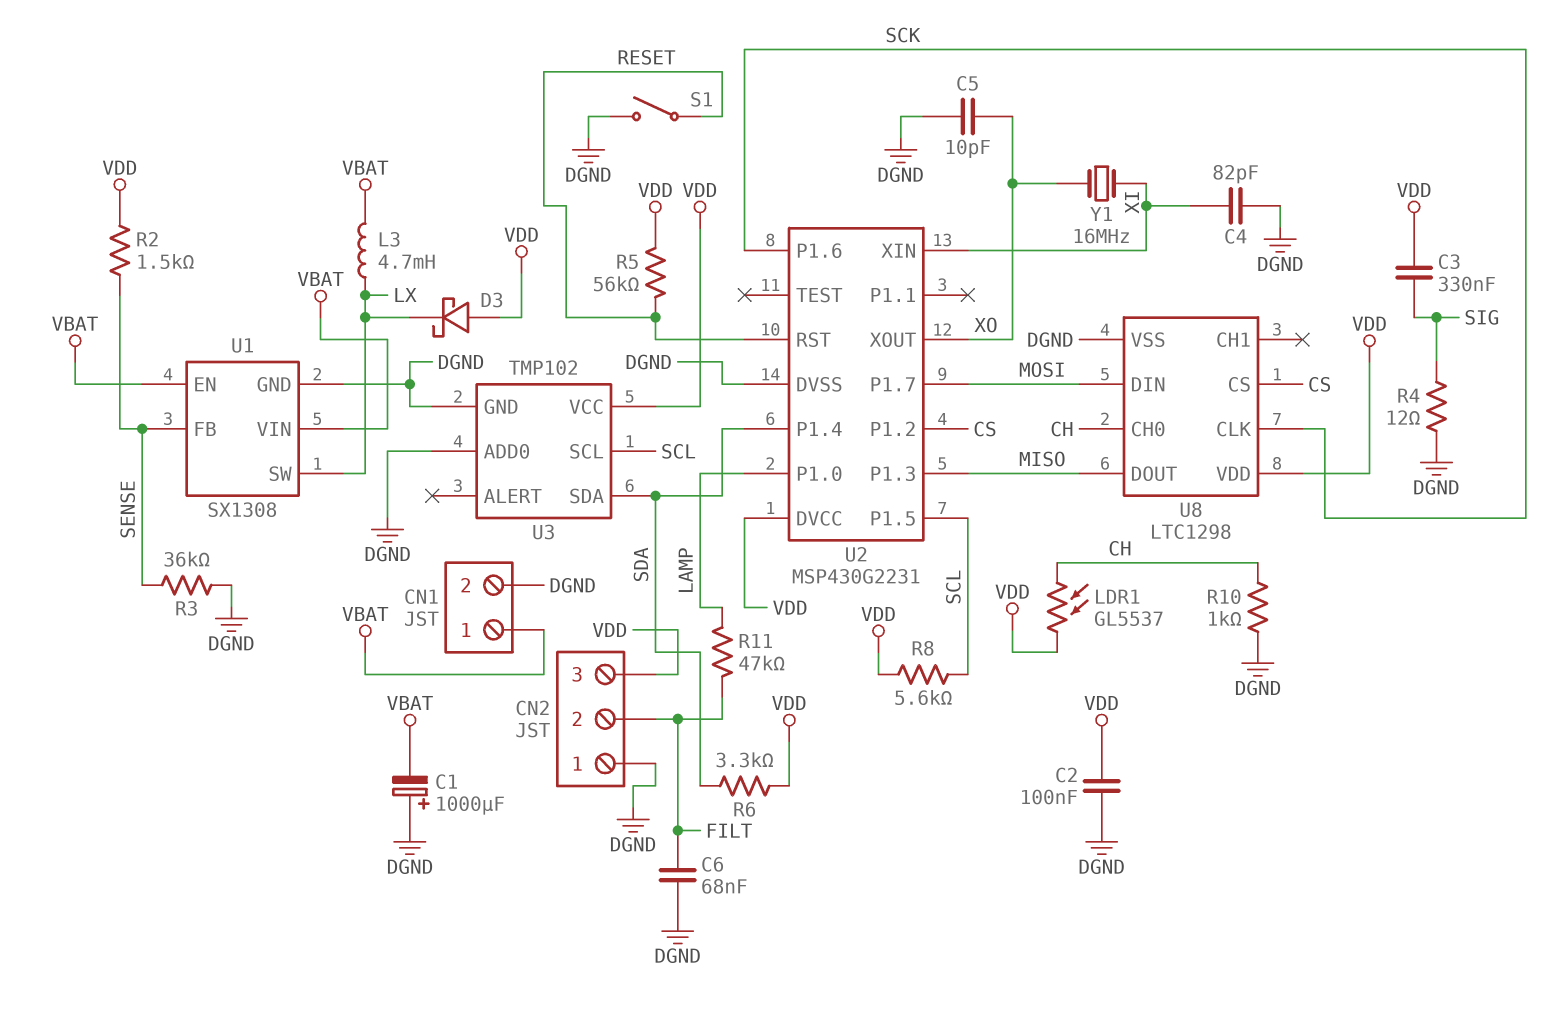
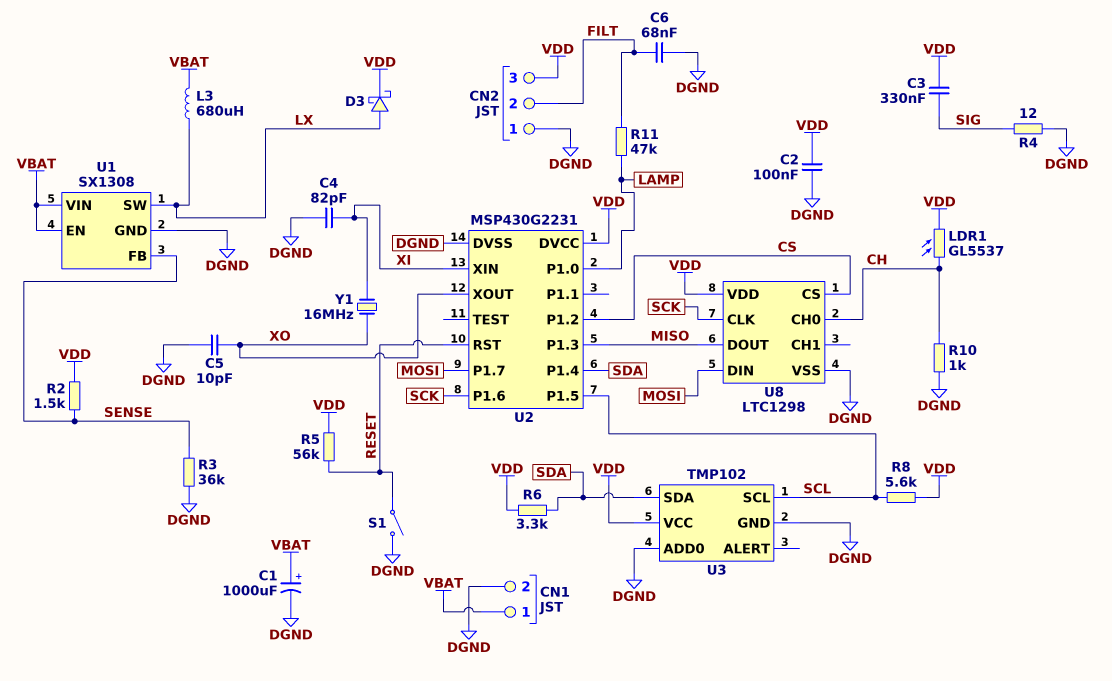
C1: 1000uF (plus DGND, minus VBAT) -> 1000uF (plus VBAT, minus DGND)
D3: schottky (A VDD, K LX) -> schottky (A LX, K VDD)
L3: 4.7mH (LX, VBAT) -> 680uH (LX, VBAT)

